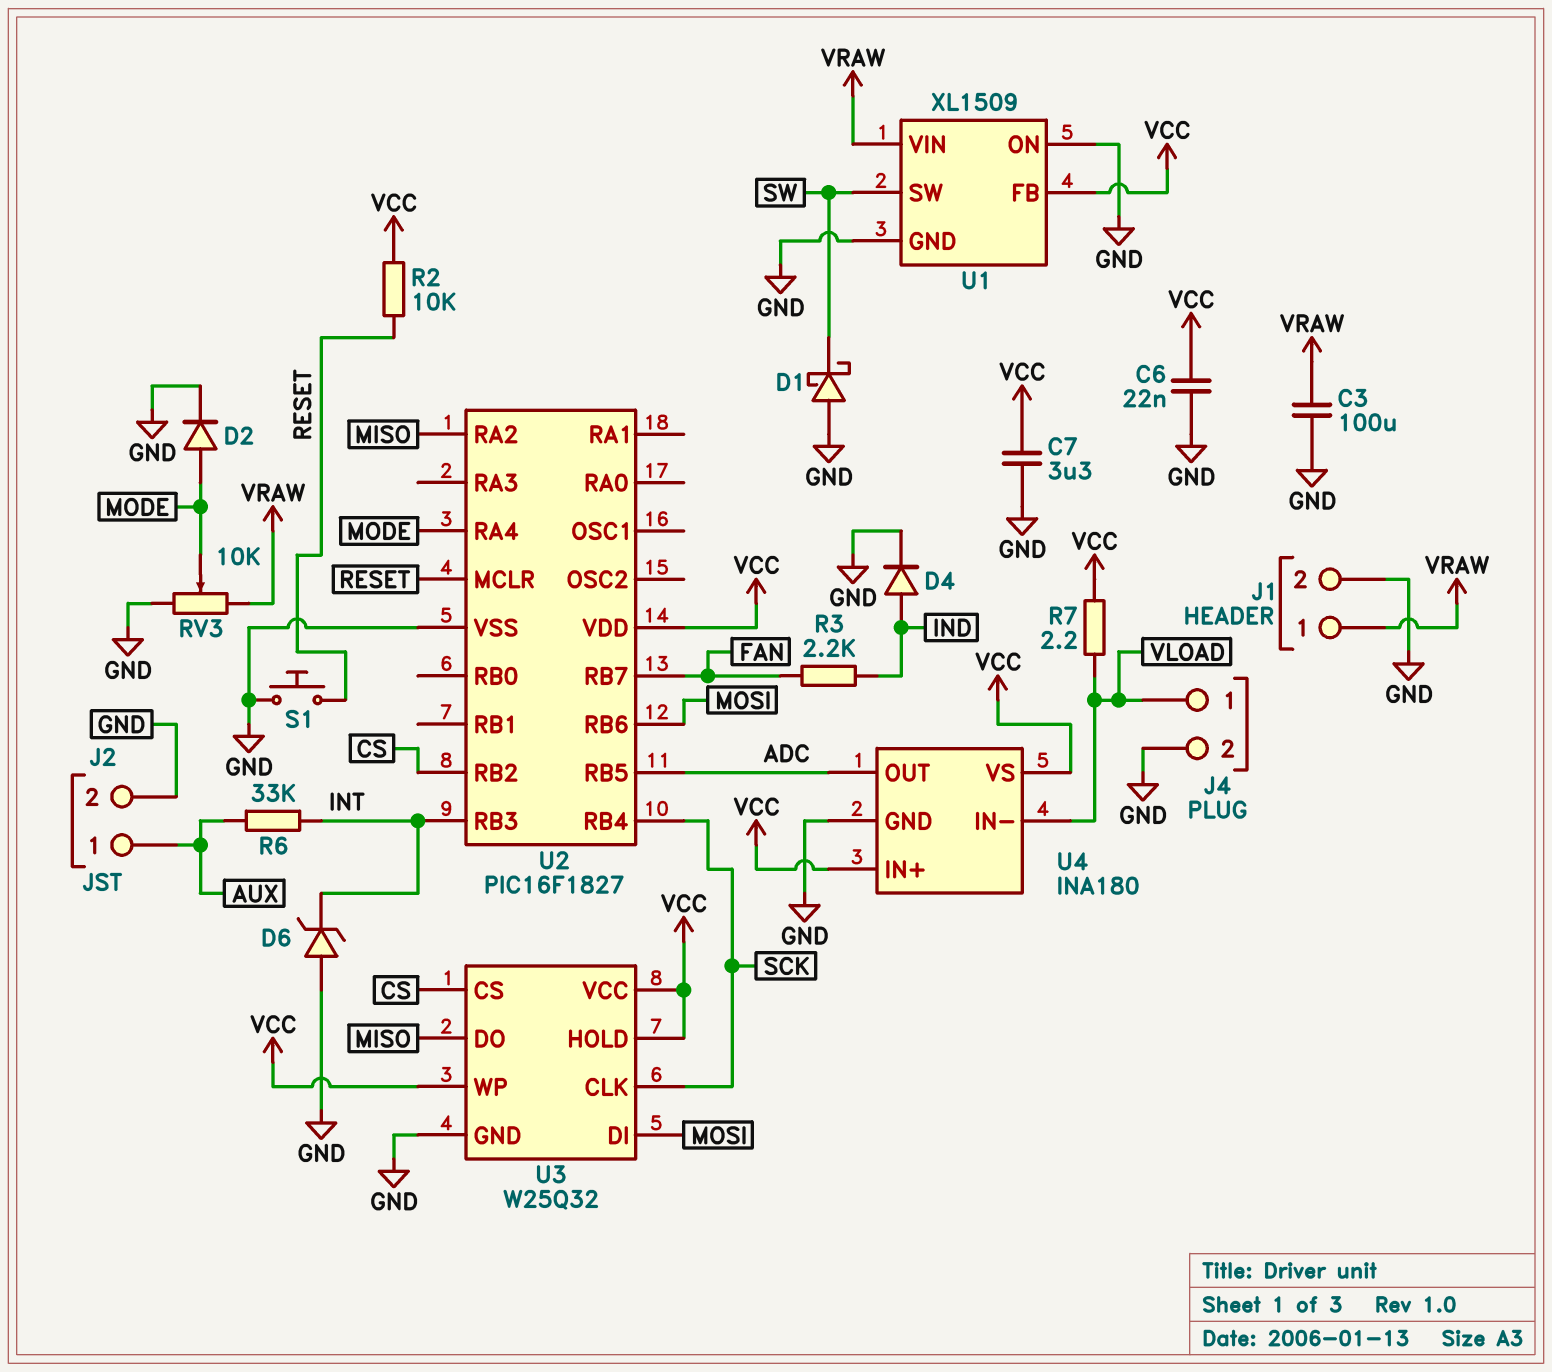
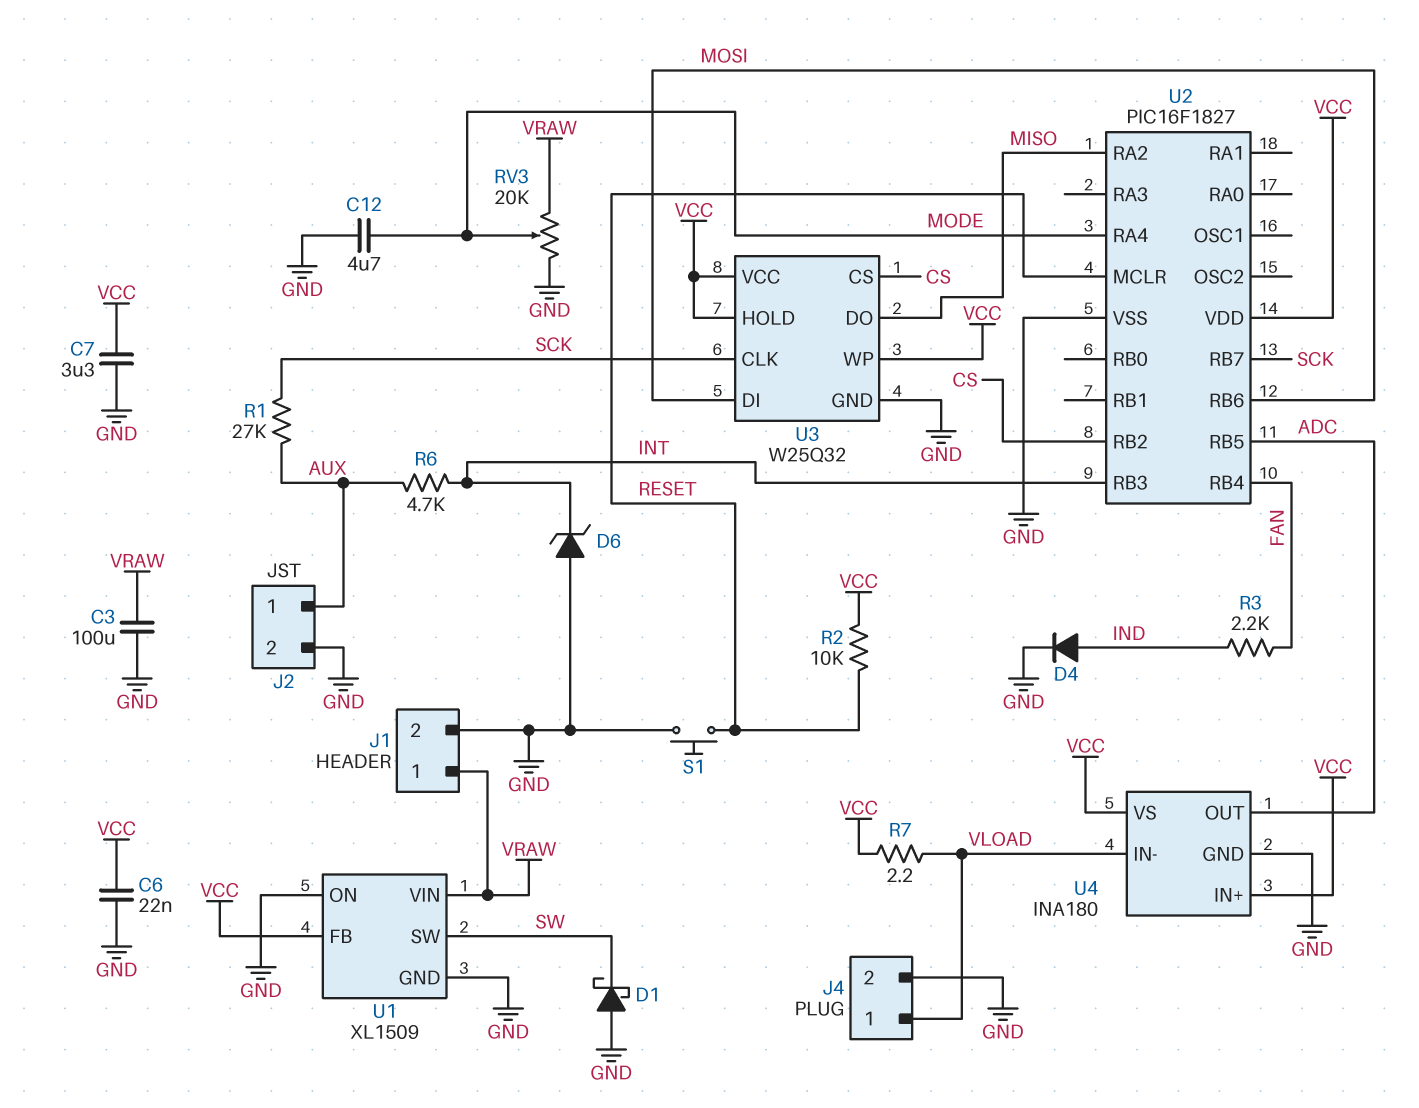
C12: none -> 4.7uF (GND, MODE)
D2: diode (A MODE, K GND) -> none
R1: none -> 27k (AUX, SCK)
R6: 33k (AUX, INT) -> 4.7k (AUX, INT)
RV3: 10k (GND, VRAW, wiper MODE) -> 20k (GND, VRAW, wiper MODE)
U2 pin RB4: SCK -> FAN
U2 pin RB7: FAN -> SCK

